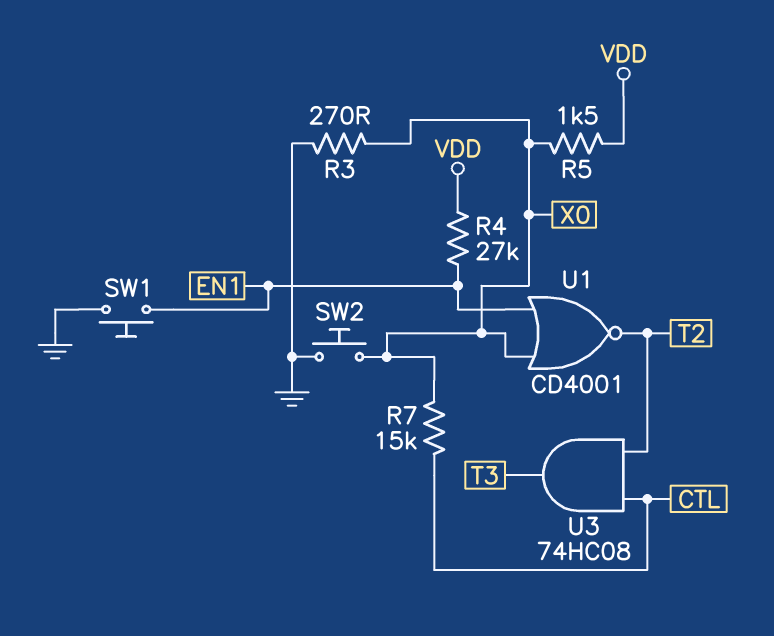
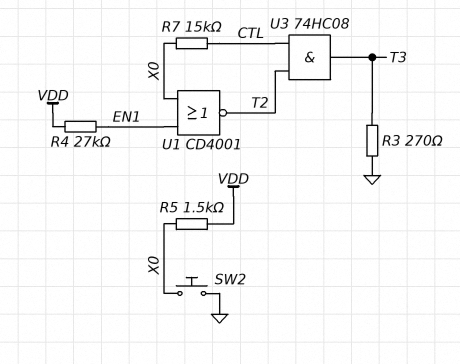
R3: 270 (GND, X0) -> 270 (GND, T3)
SW1: button (EN1, GND) -> none

